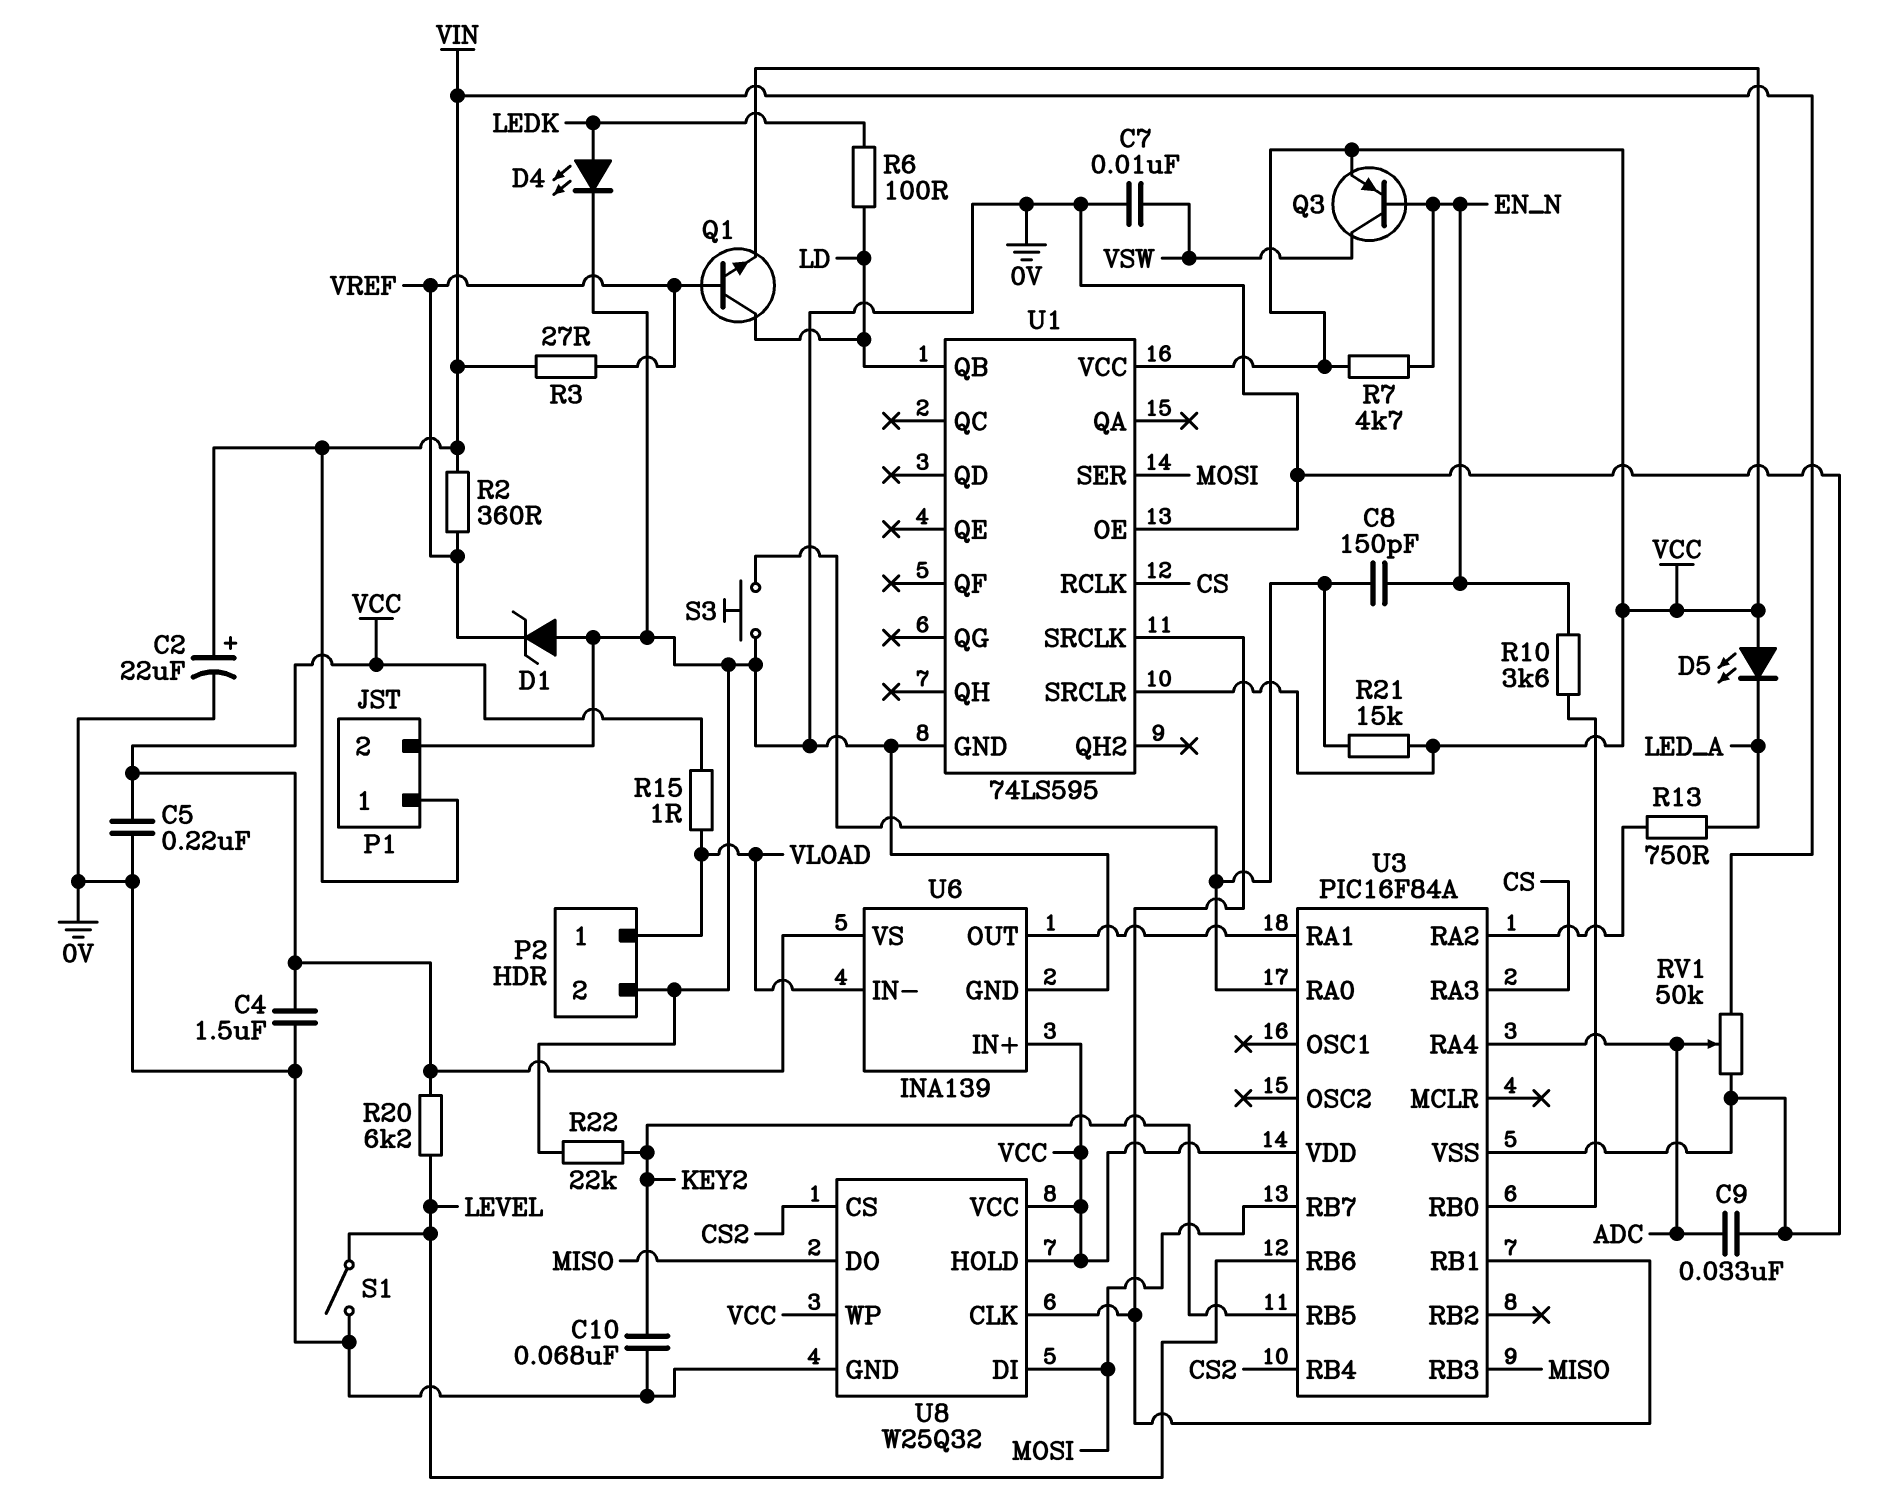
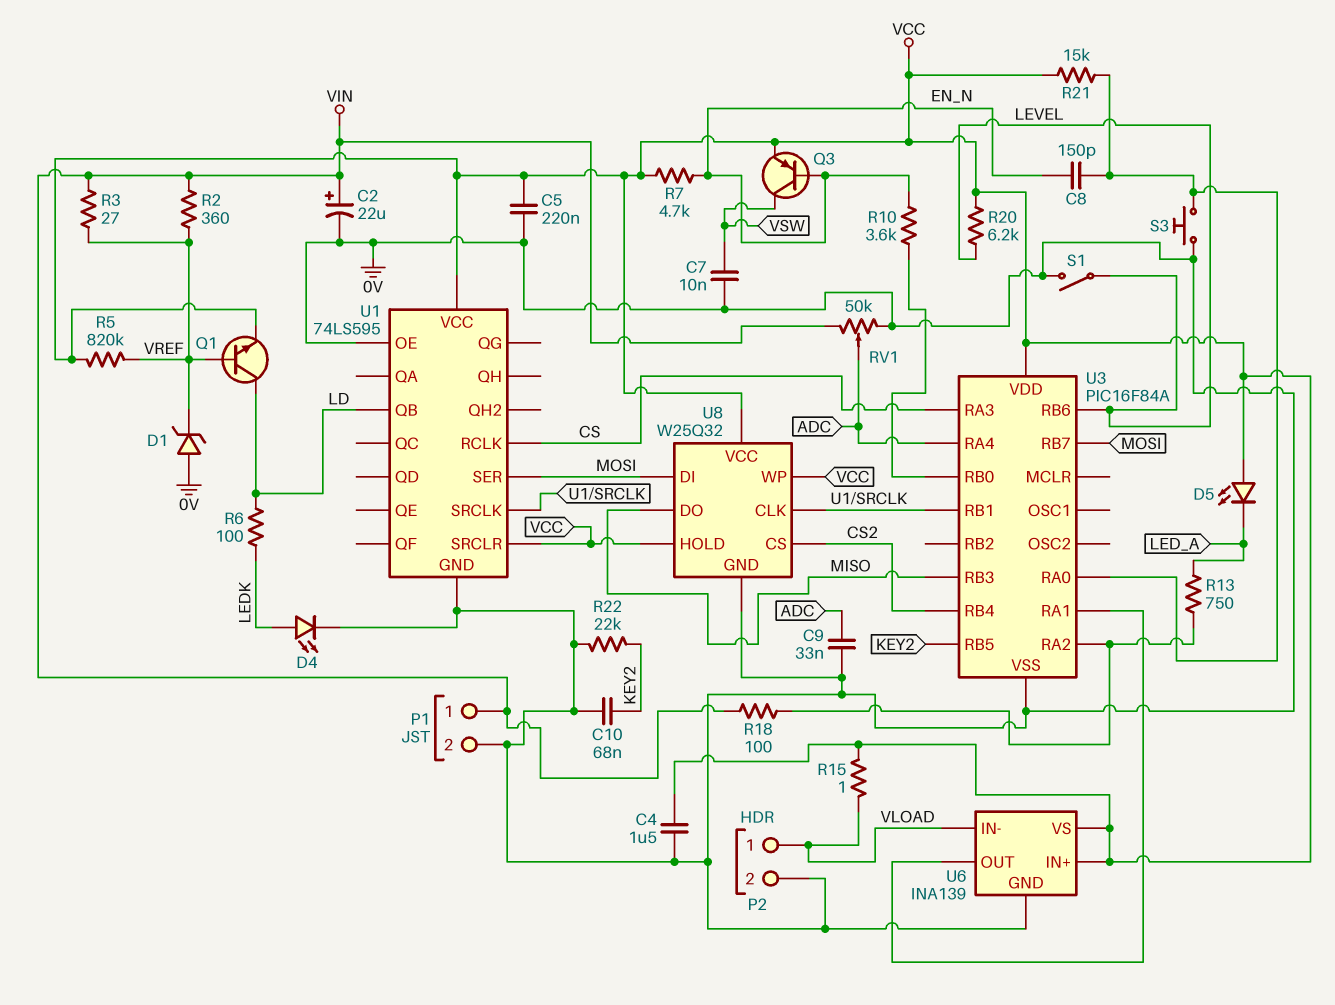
R5: none -> 820k (VCC, VREF)
R18: none -> 100 (U3/RA2, VIN)

